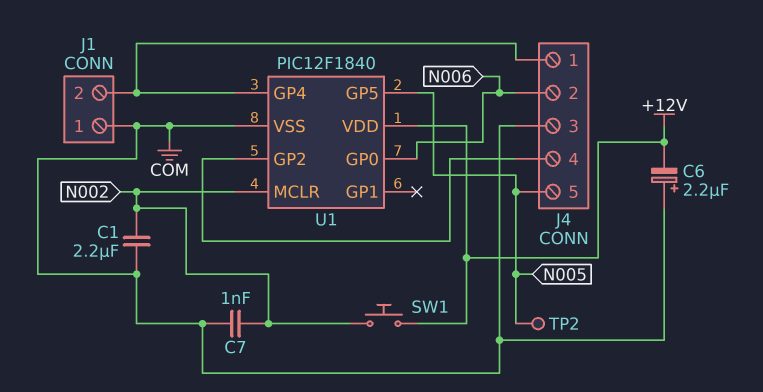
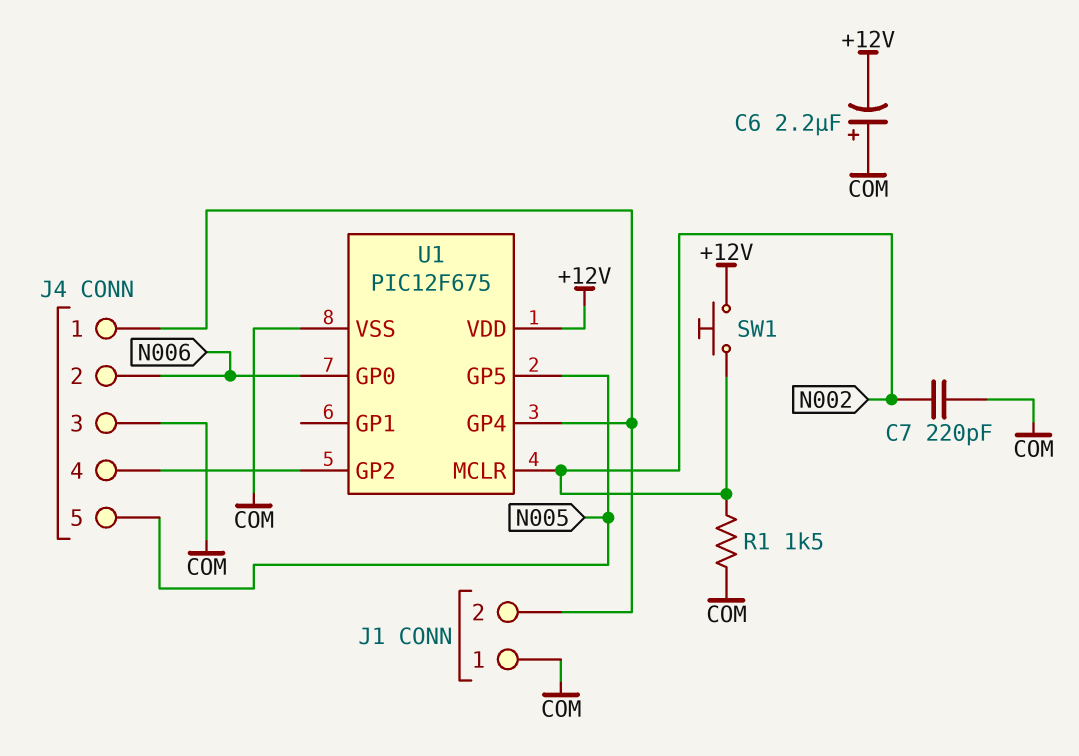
C1: 2.2uF (COM, N002) -> none
C7: 1nF (COM, N002) -> 220pF (COM, N002)
R1: none -> 1.5k (COM, N002)
TP2: test point (N005) -> none
U1: PIC12F1840 -> PIC12F675

